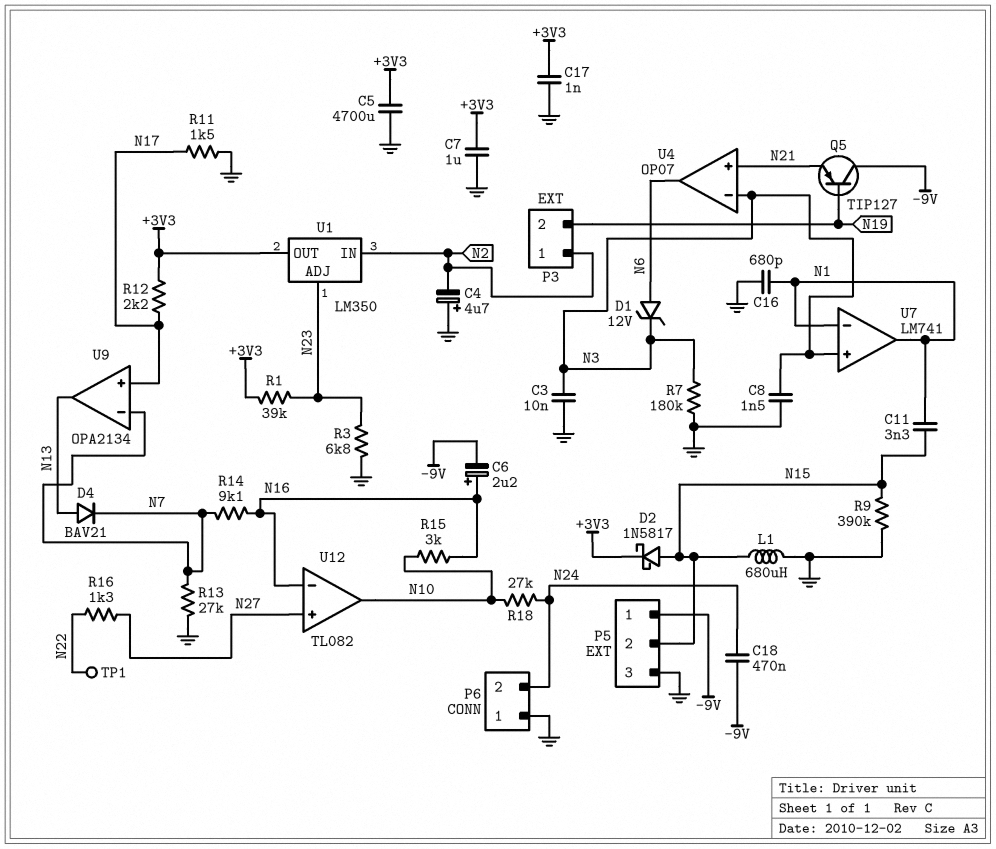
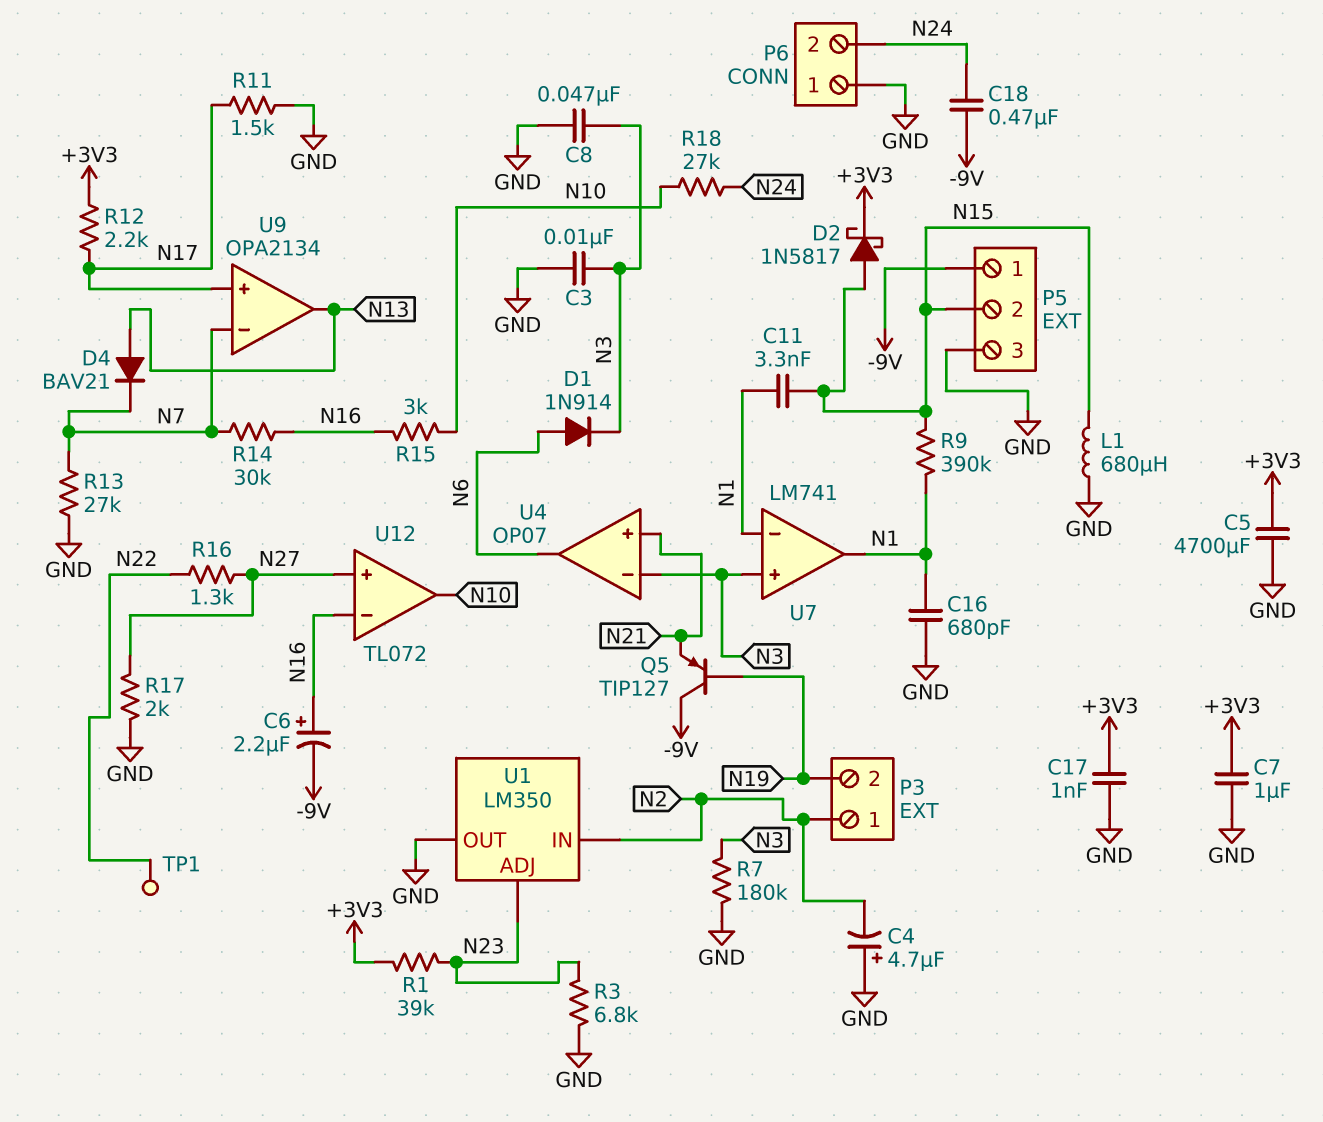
C8: 1.5nF (GND, N3) -> 47nF (GND, N3)
D1: zener 12V (A N6, K N3) -> diode 1N914 (A N6, K N3)
R9: 390k (GND, N15) -> 390k (N1, N15)
R14: 9.1k (N7, N16) -> 30k (N7, N16)
R17: none -> 2k (GND, N27)
U1 pin OUT: +3V3 -> GND
U12: TL082 -> TL072

